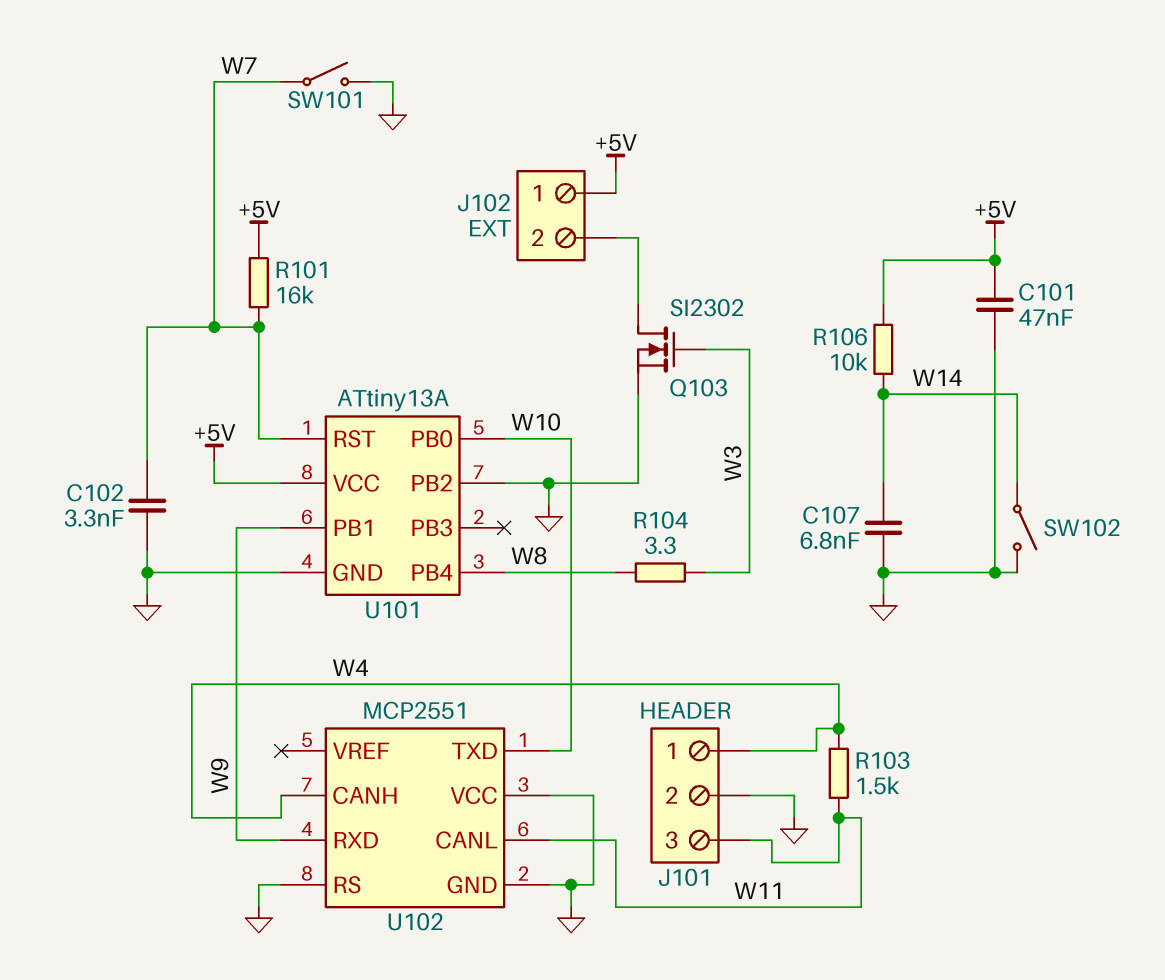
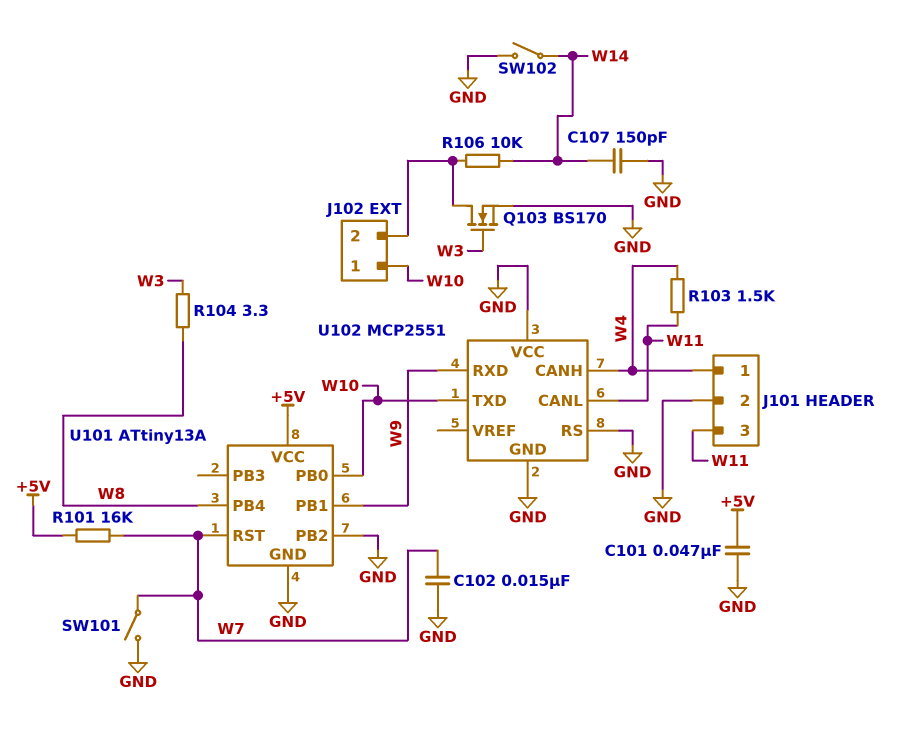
C102: 3.3nF (GND, W7) -> 15nF (GND, W7)
C107: 6.8nF (GND, W14) -> 150pF (GND, W14)
J102 pin 1: +5V -> W10
Q103: NMOS SI2302 (G W3, D J102/2, S GND) -> NMOS BS170 (G W3, D J102/2, S GND)
R106: 10k (+5V, W14) -> 10k (J102/2, W14)

